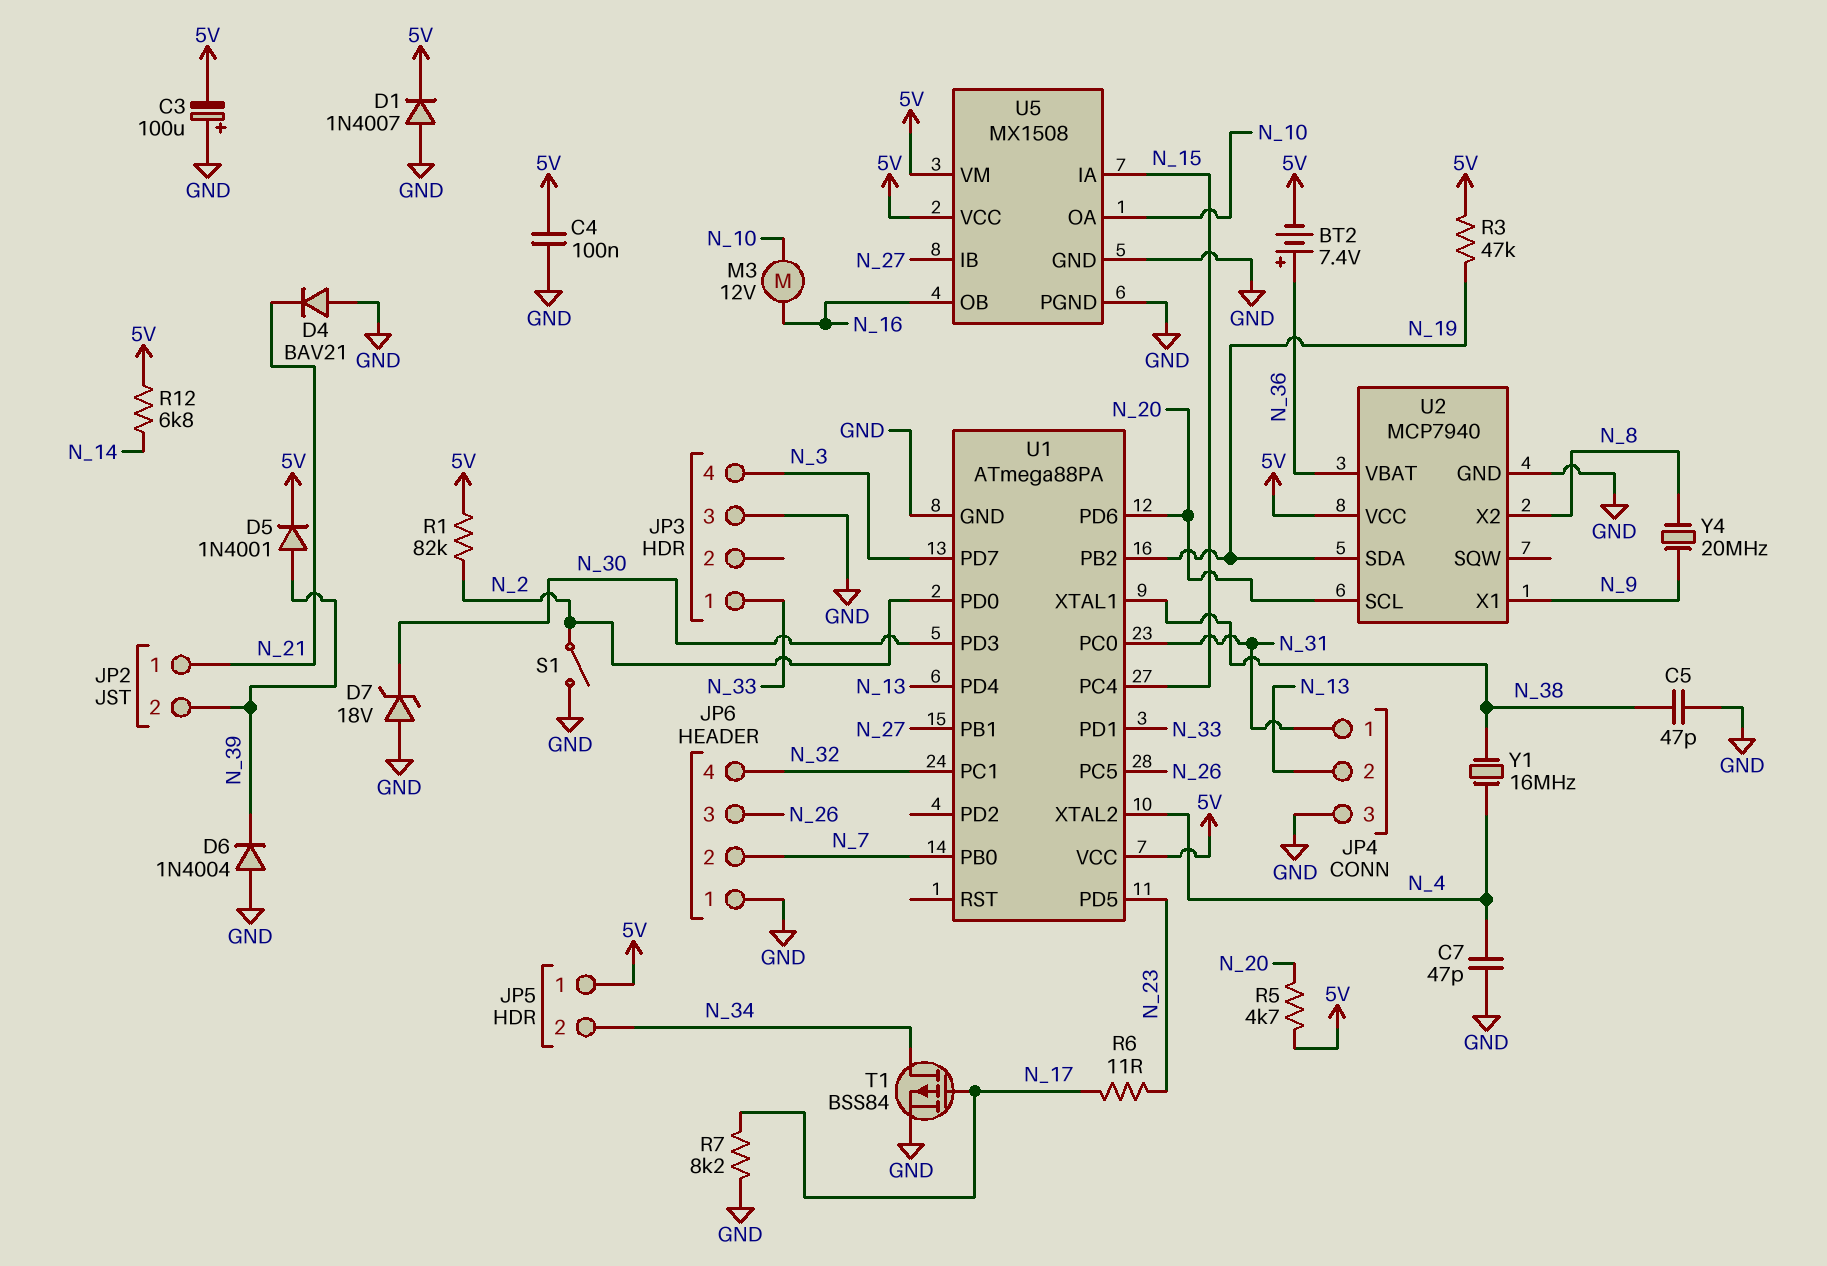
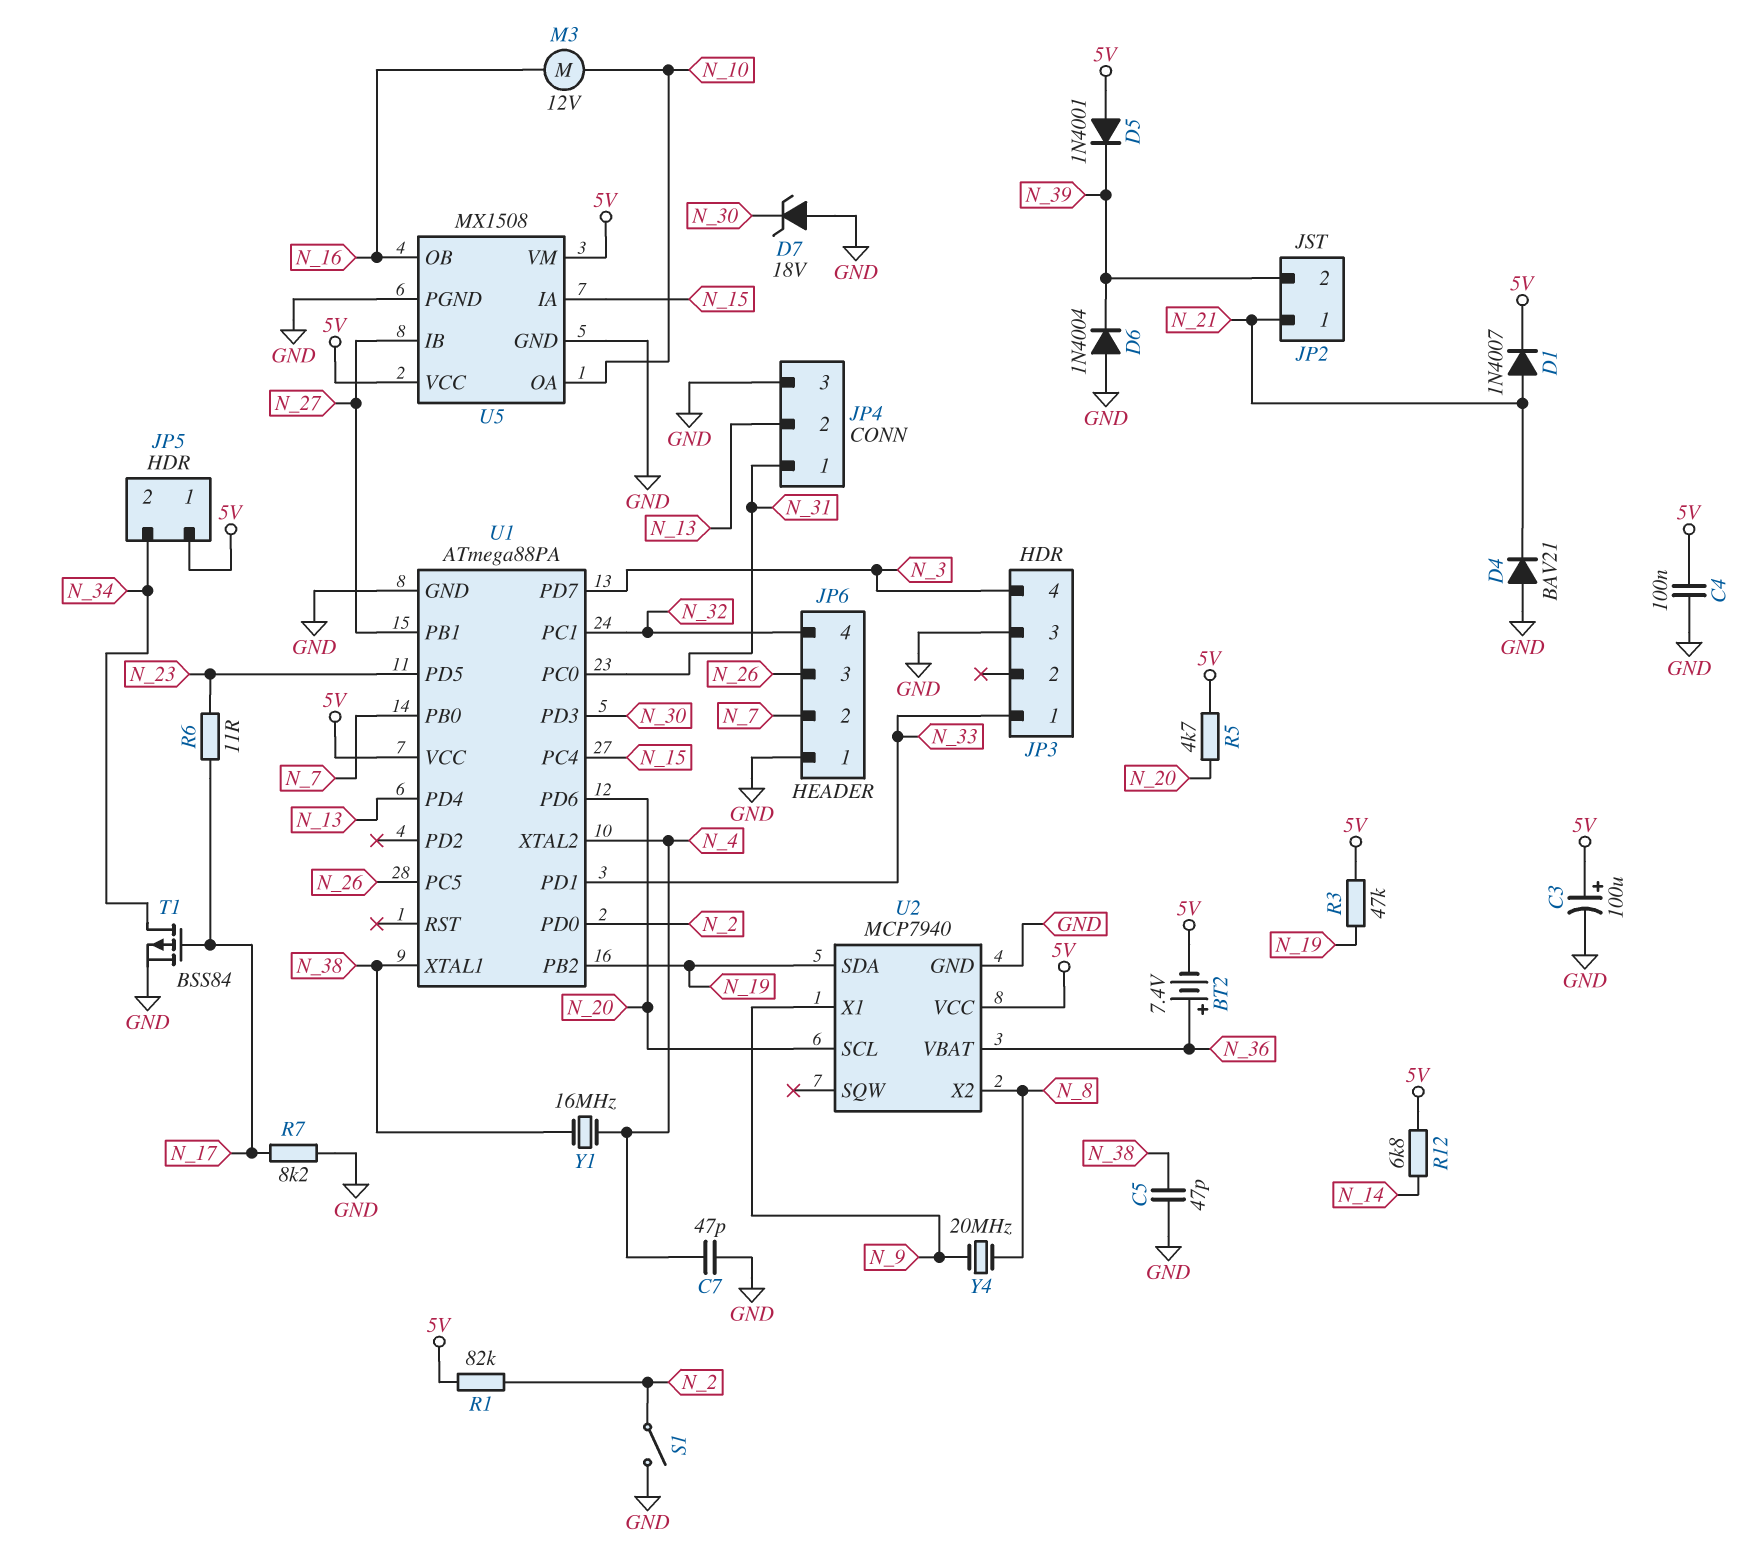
C3: 100uF (plus GND, minus 5V) -> 100uF (plus 5V, minus GND)
D1: diode 1N4007 (A GND, K 5V) -> diode 1N4007 (A N_21, K 5V)
D5: diode 1N4001 (A N_39, K 5V) -> diode 1N4001 (A 5V, K N_39)

